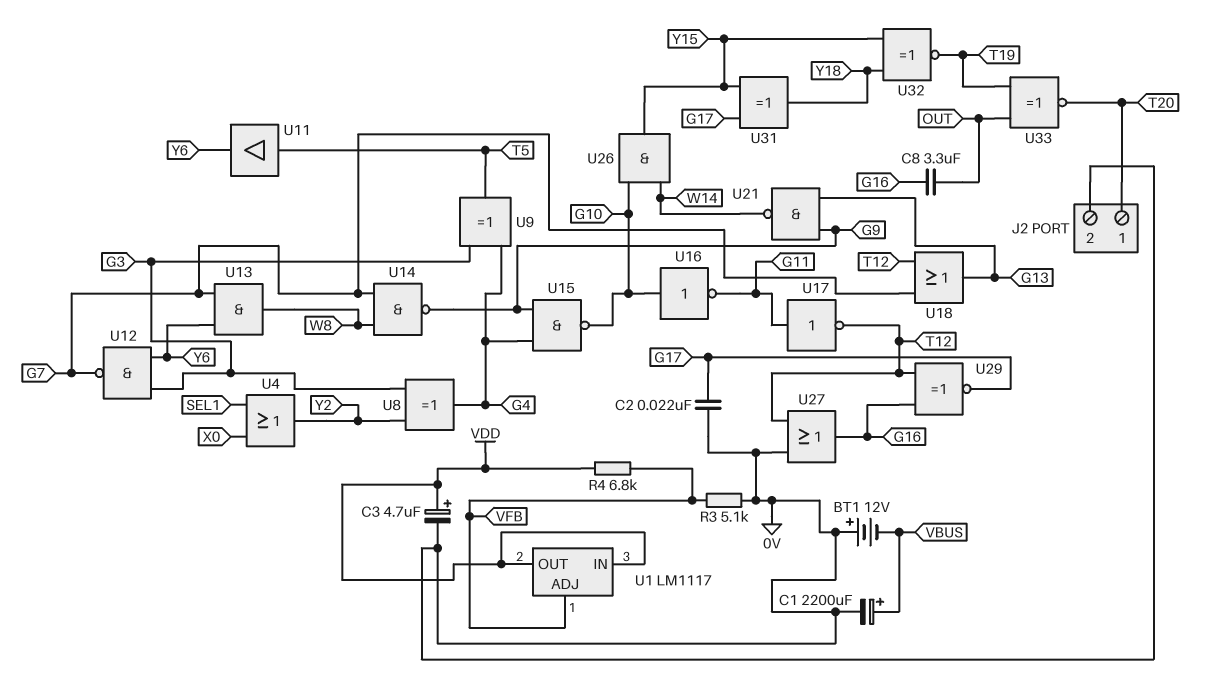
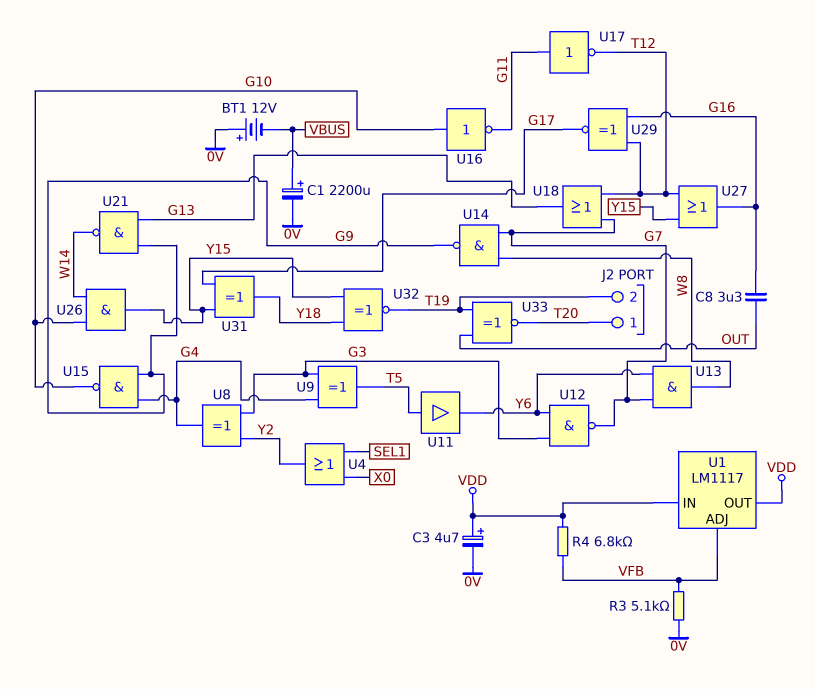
C2: 22nF (0V, G17) -> none
J2 pin 2: 0V -> T19
U27: OR (in 0V, in T12, out G16) -> OR (in T12, in Y15, out G16)

